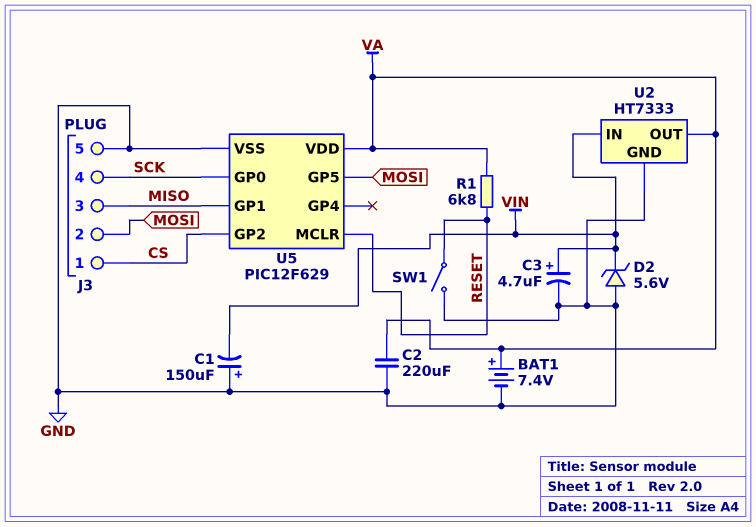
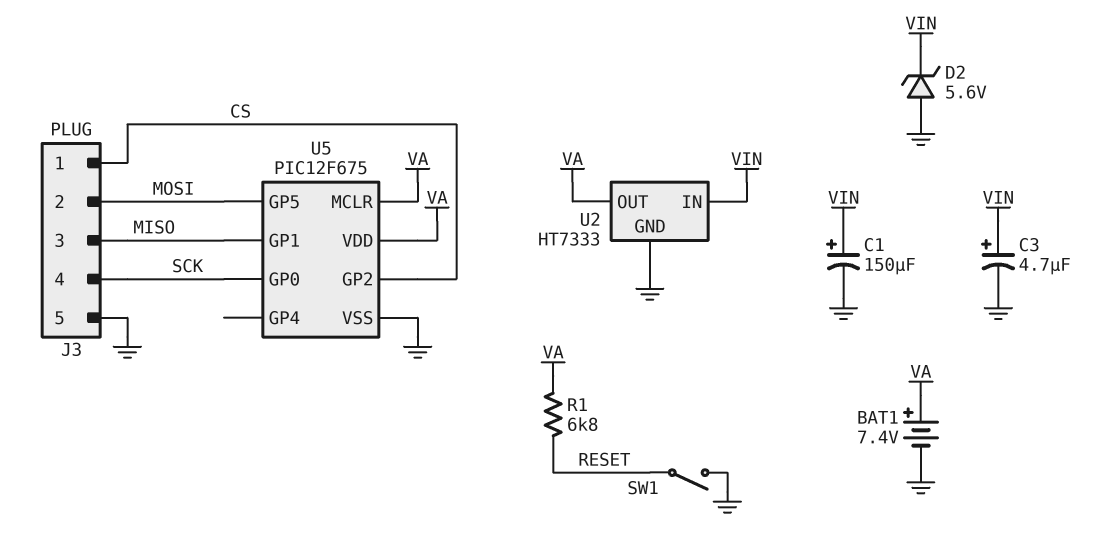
C1: 150uF (plus GND, minus VIN) -> 150uF (plus VIN, minus GND)
C2: 220uF (GND, VA) -> none
U5: PIC12F629 -> PIC12F675
U5 pin MCLR: RESET -> VA

